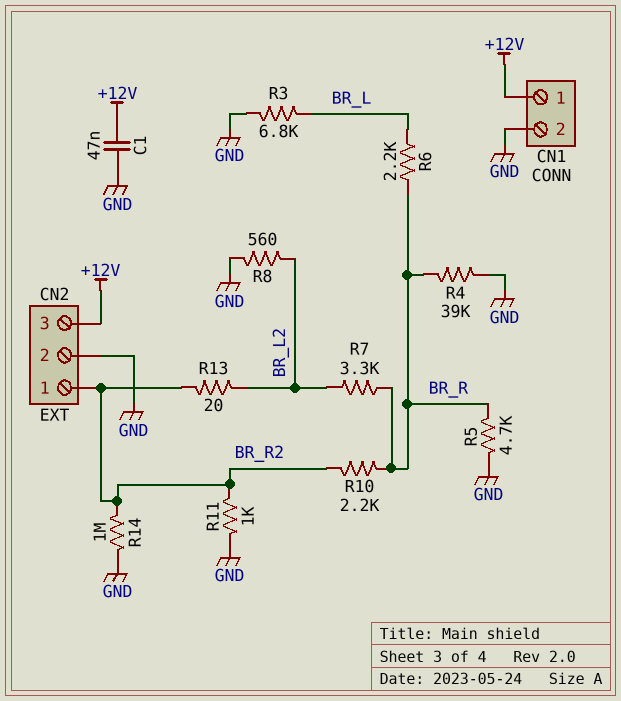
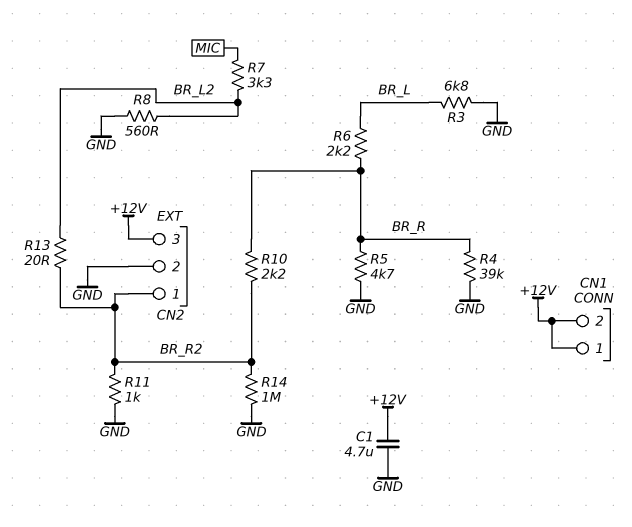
C1: 47nF (+12V, GND) -> 4.7uF (+12V, GND)
CN1 pin 2: GND -> +12V
R7: 3.3k (BR_L2, BR_R) -> 3.3k (BR_L2, MIC)

